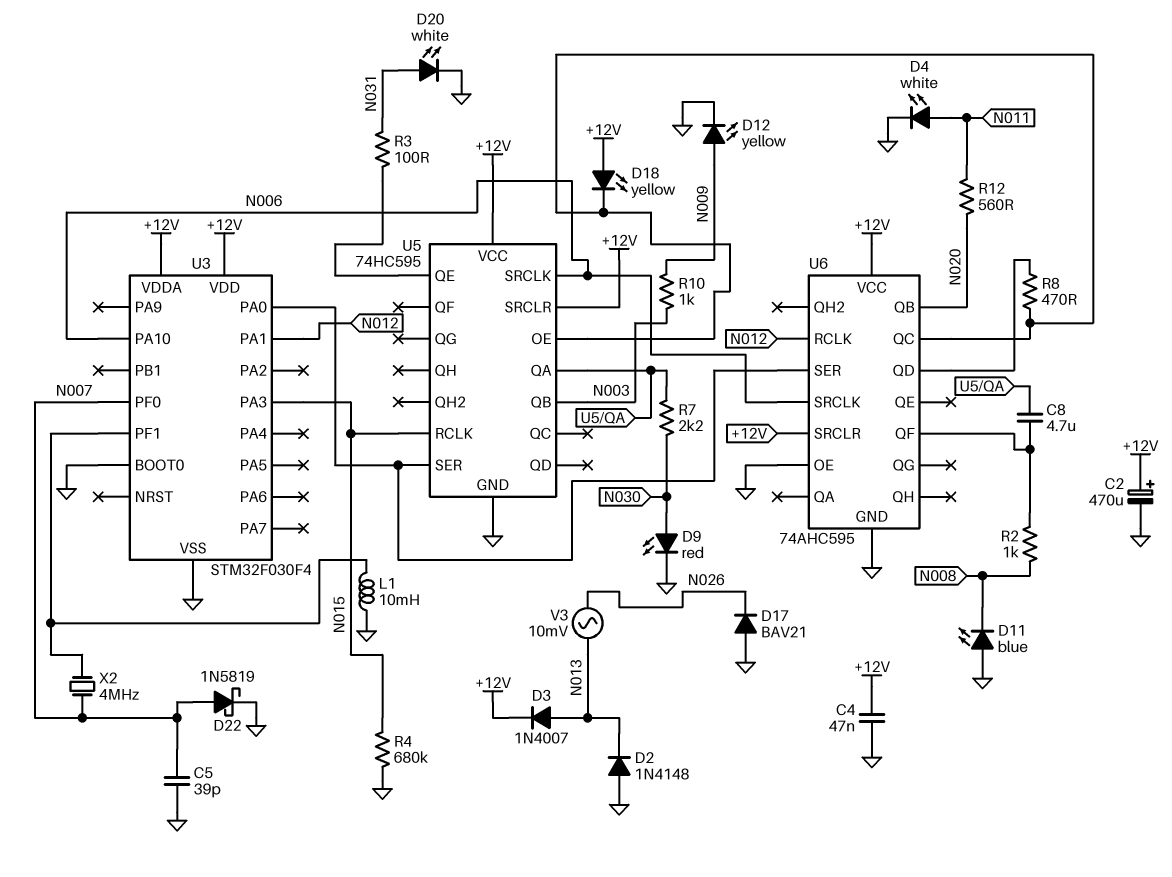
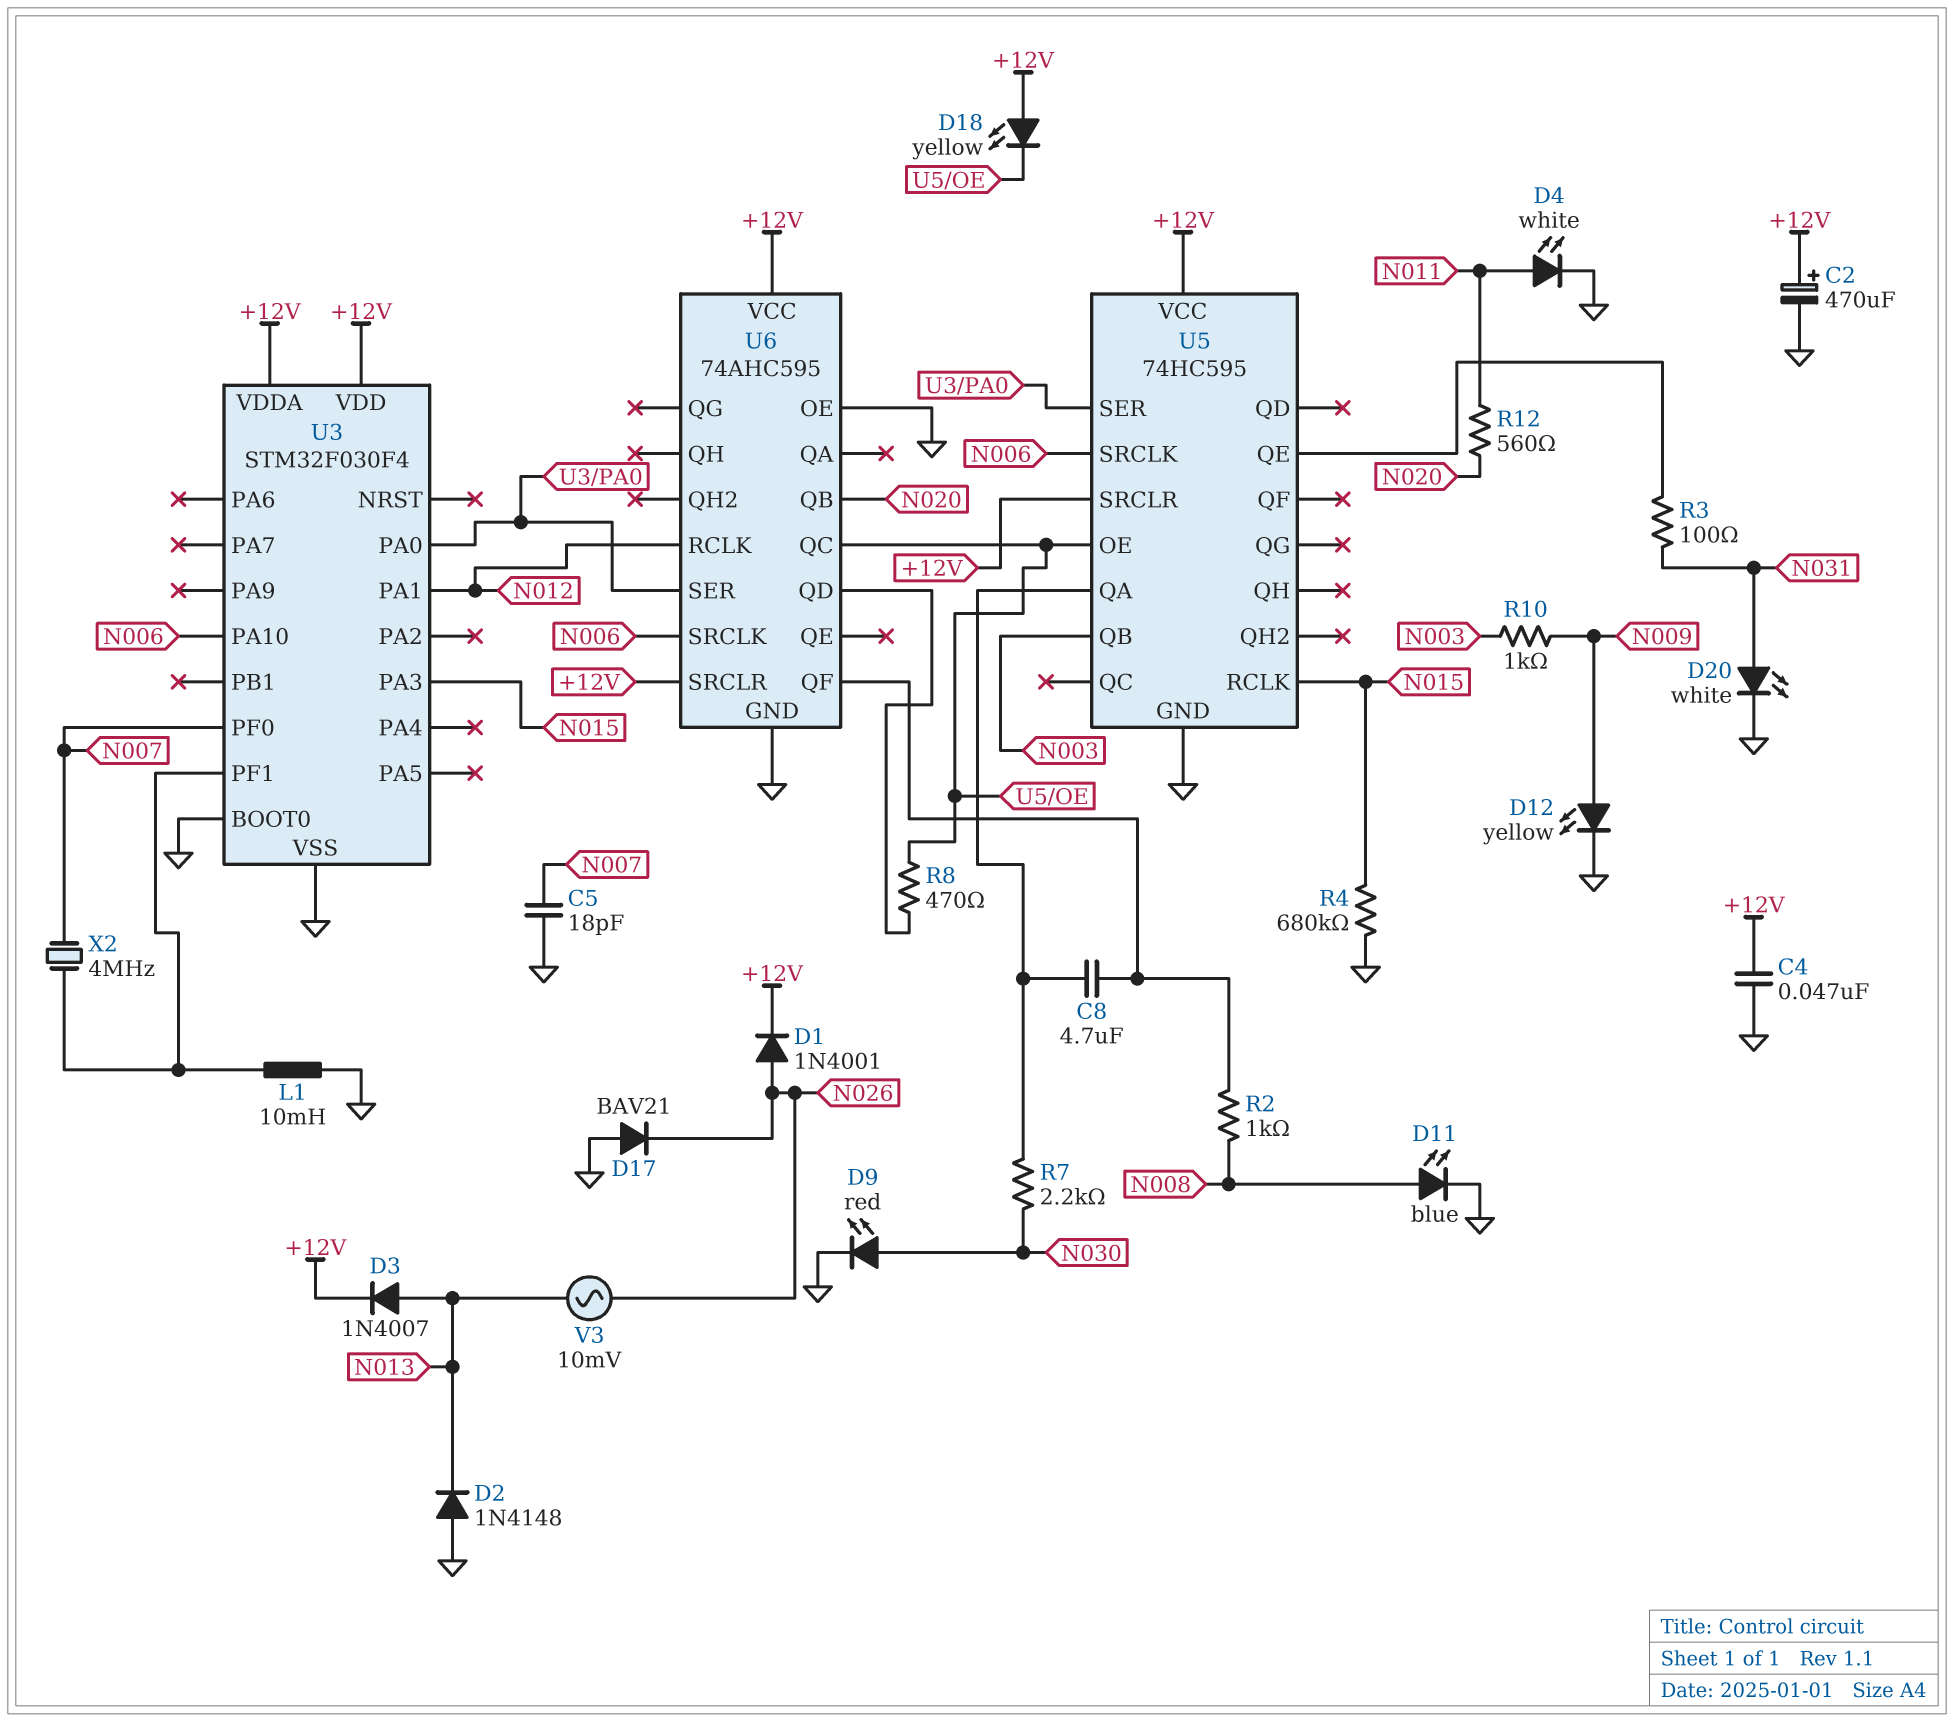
C5: 39pF (GND, N007) -> 18pF (GND, N007)
D1: none -> diode 1N4001 (A N026, K +12V)
D11: LED blue (A GND, K N008) -> LED blue (A N008, K GND)
D22: schottky 1N5819 (A N007, K GND) -> none

